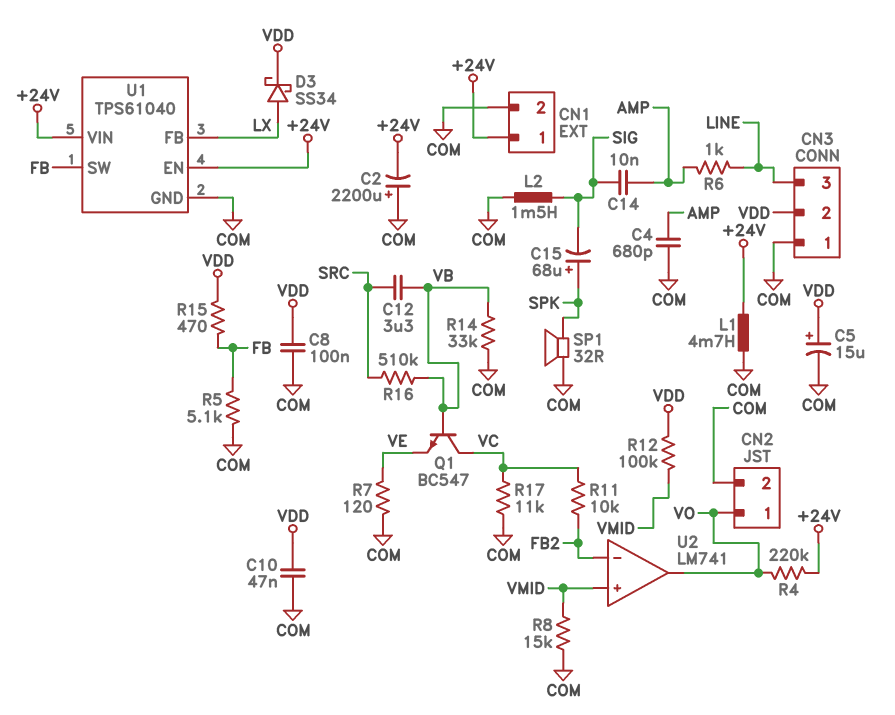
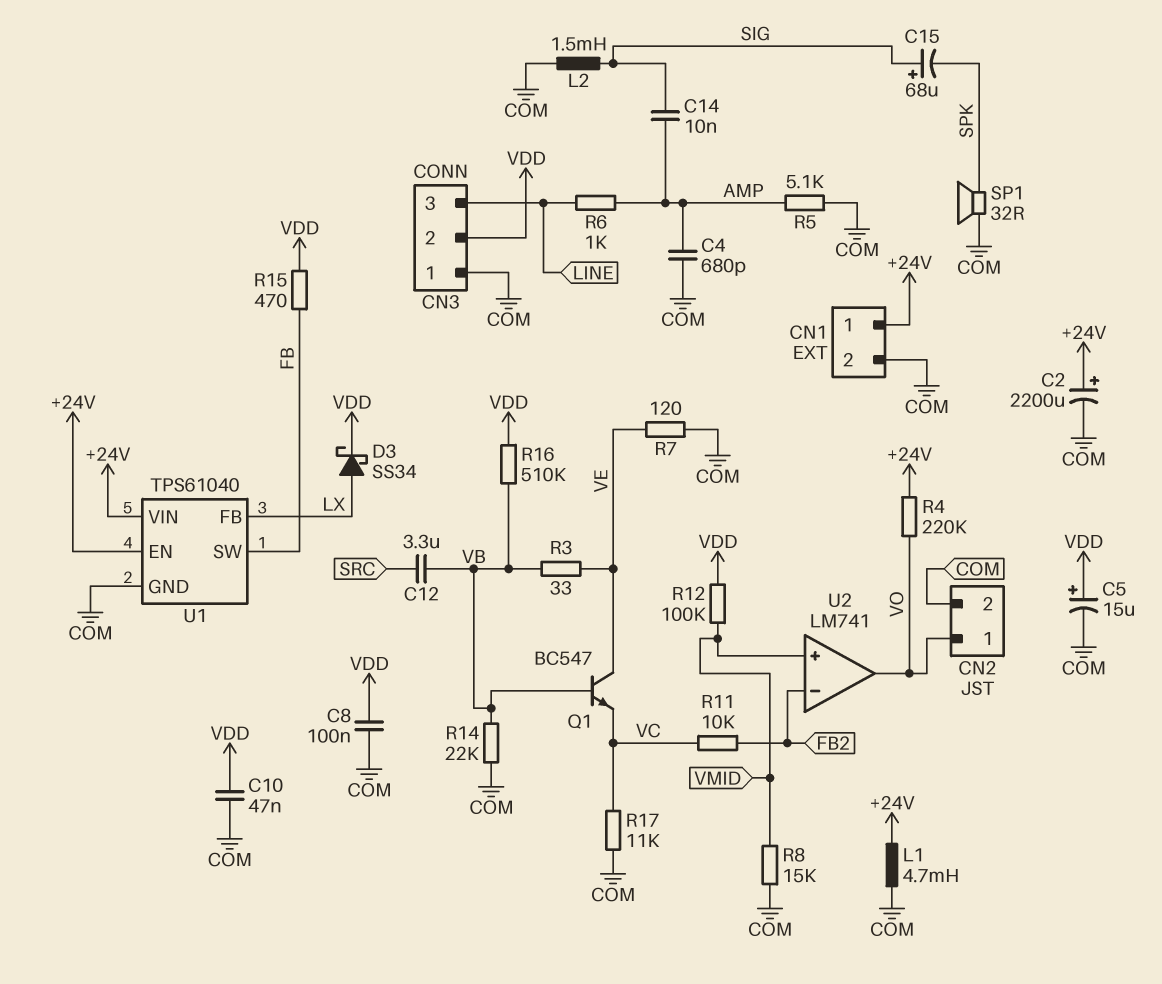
C2: 2200uF (plus COM, minus +24V) -> 2200uF (plus +24V, minus COM)
C15: 68uF (plus SPK, minus SIG) -> 68uF (plus SIG, minus SPK)
Q1: NPN BC547 (B VB, C VC, E VE) -> NPN BC547 (B VB, C VE, E VC)
R3: none -> 33 (VB, VE)
R5: 5.1k (COM, FB) -> 5.1k (AMP, COM)
R14: 33k (COM, VB) -> 22k (COM, VB)
R16: 510k (SRC, VB) -> 510k (VB, VDD)

